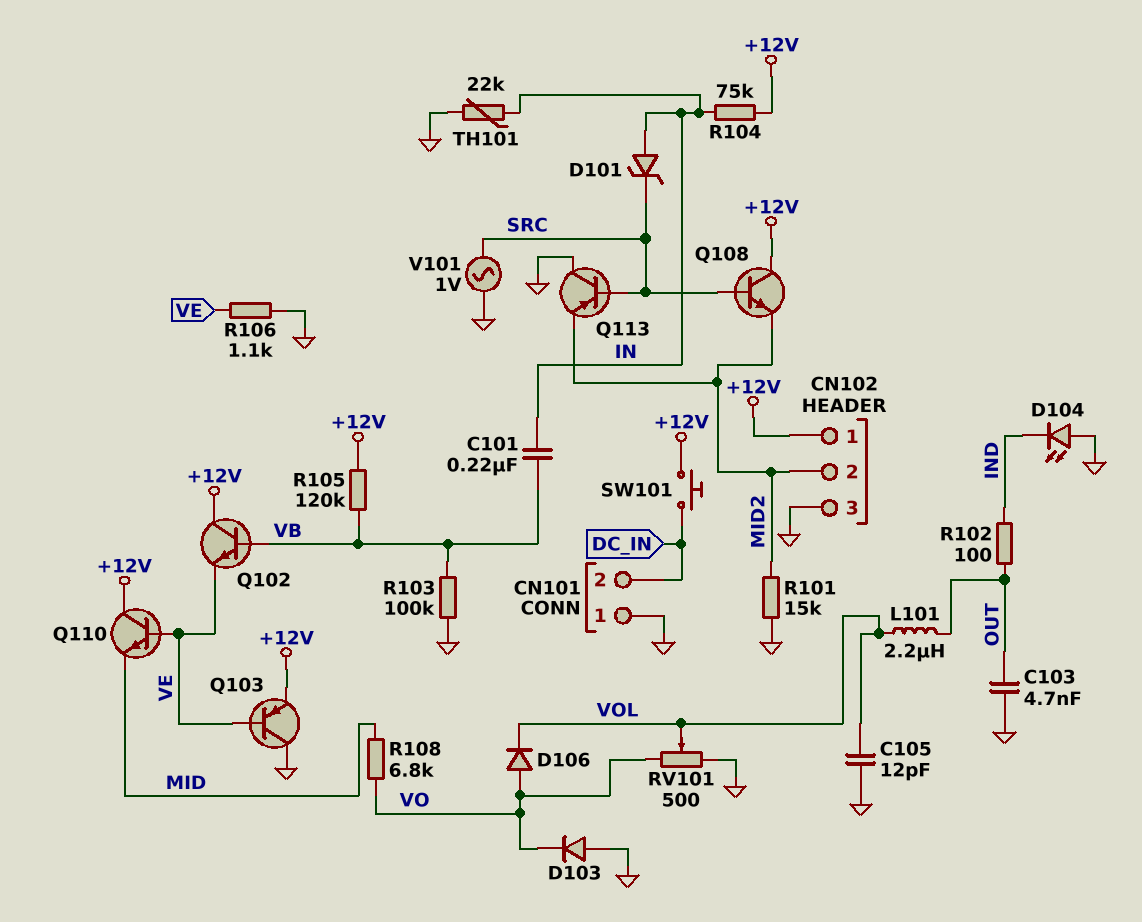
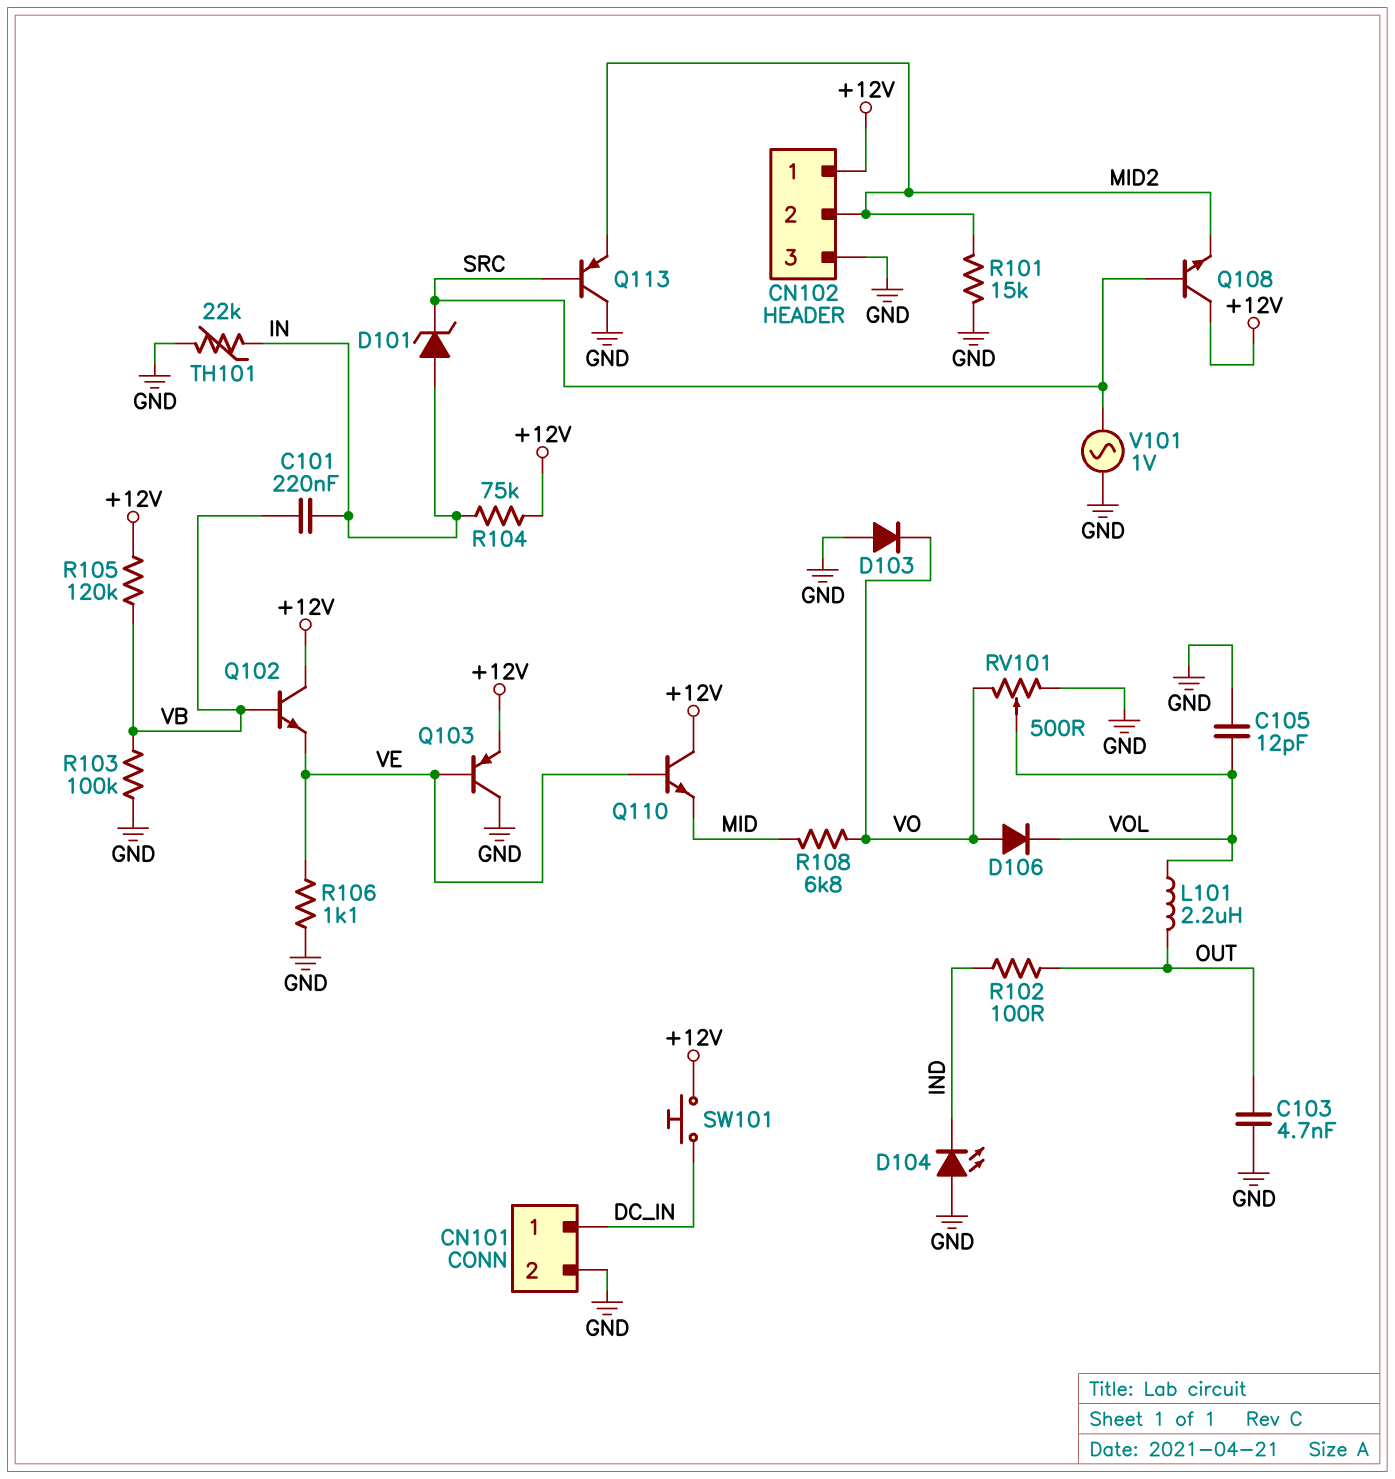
CN101 pin 1: GND -> DC_IN
CN101 pin 2: DC_IN -> GND

